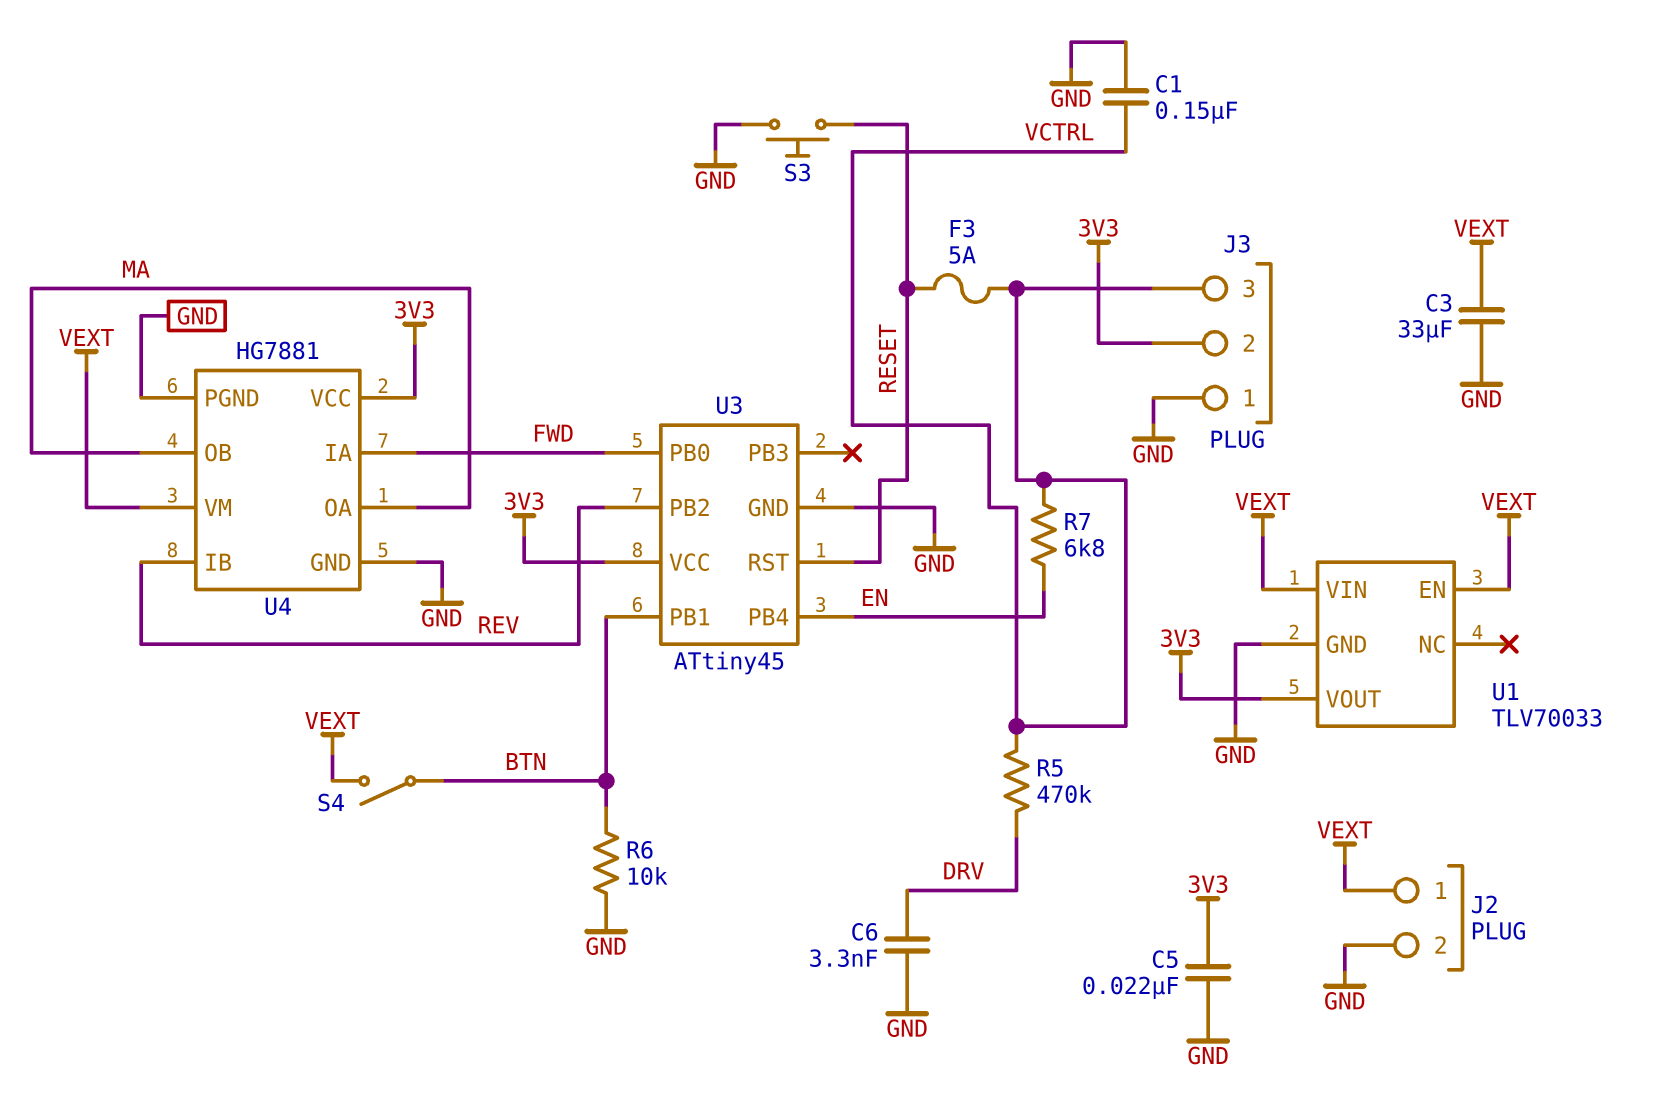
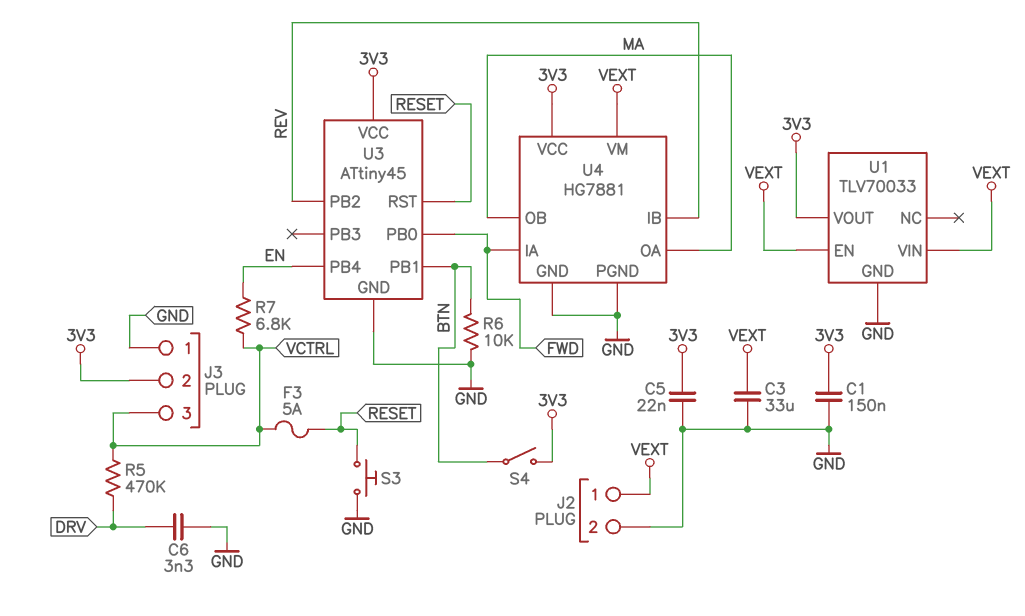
C1: 150nF (GND, VCTRL) -> 150nF (3V3, GND)
S4: switch (BTN, VEXT) -> switch (3V3, BTN)

